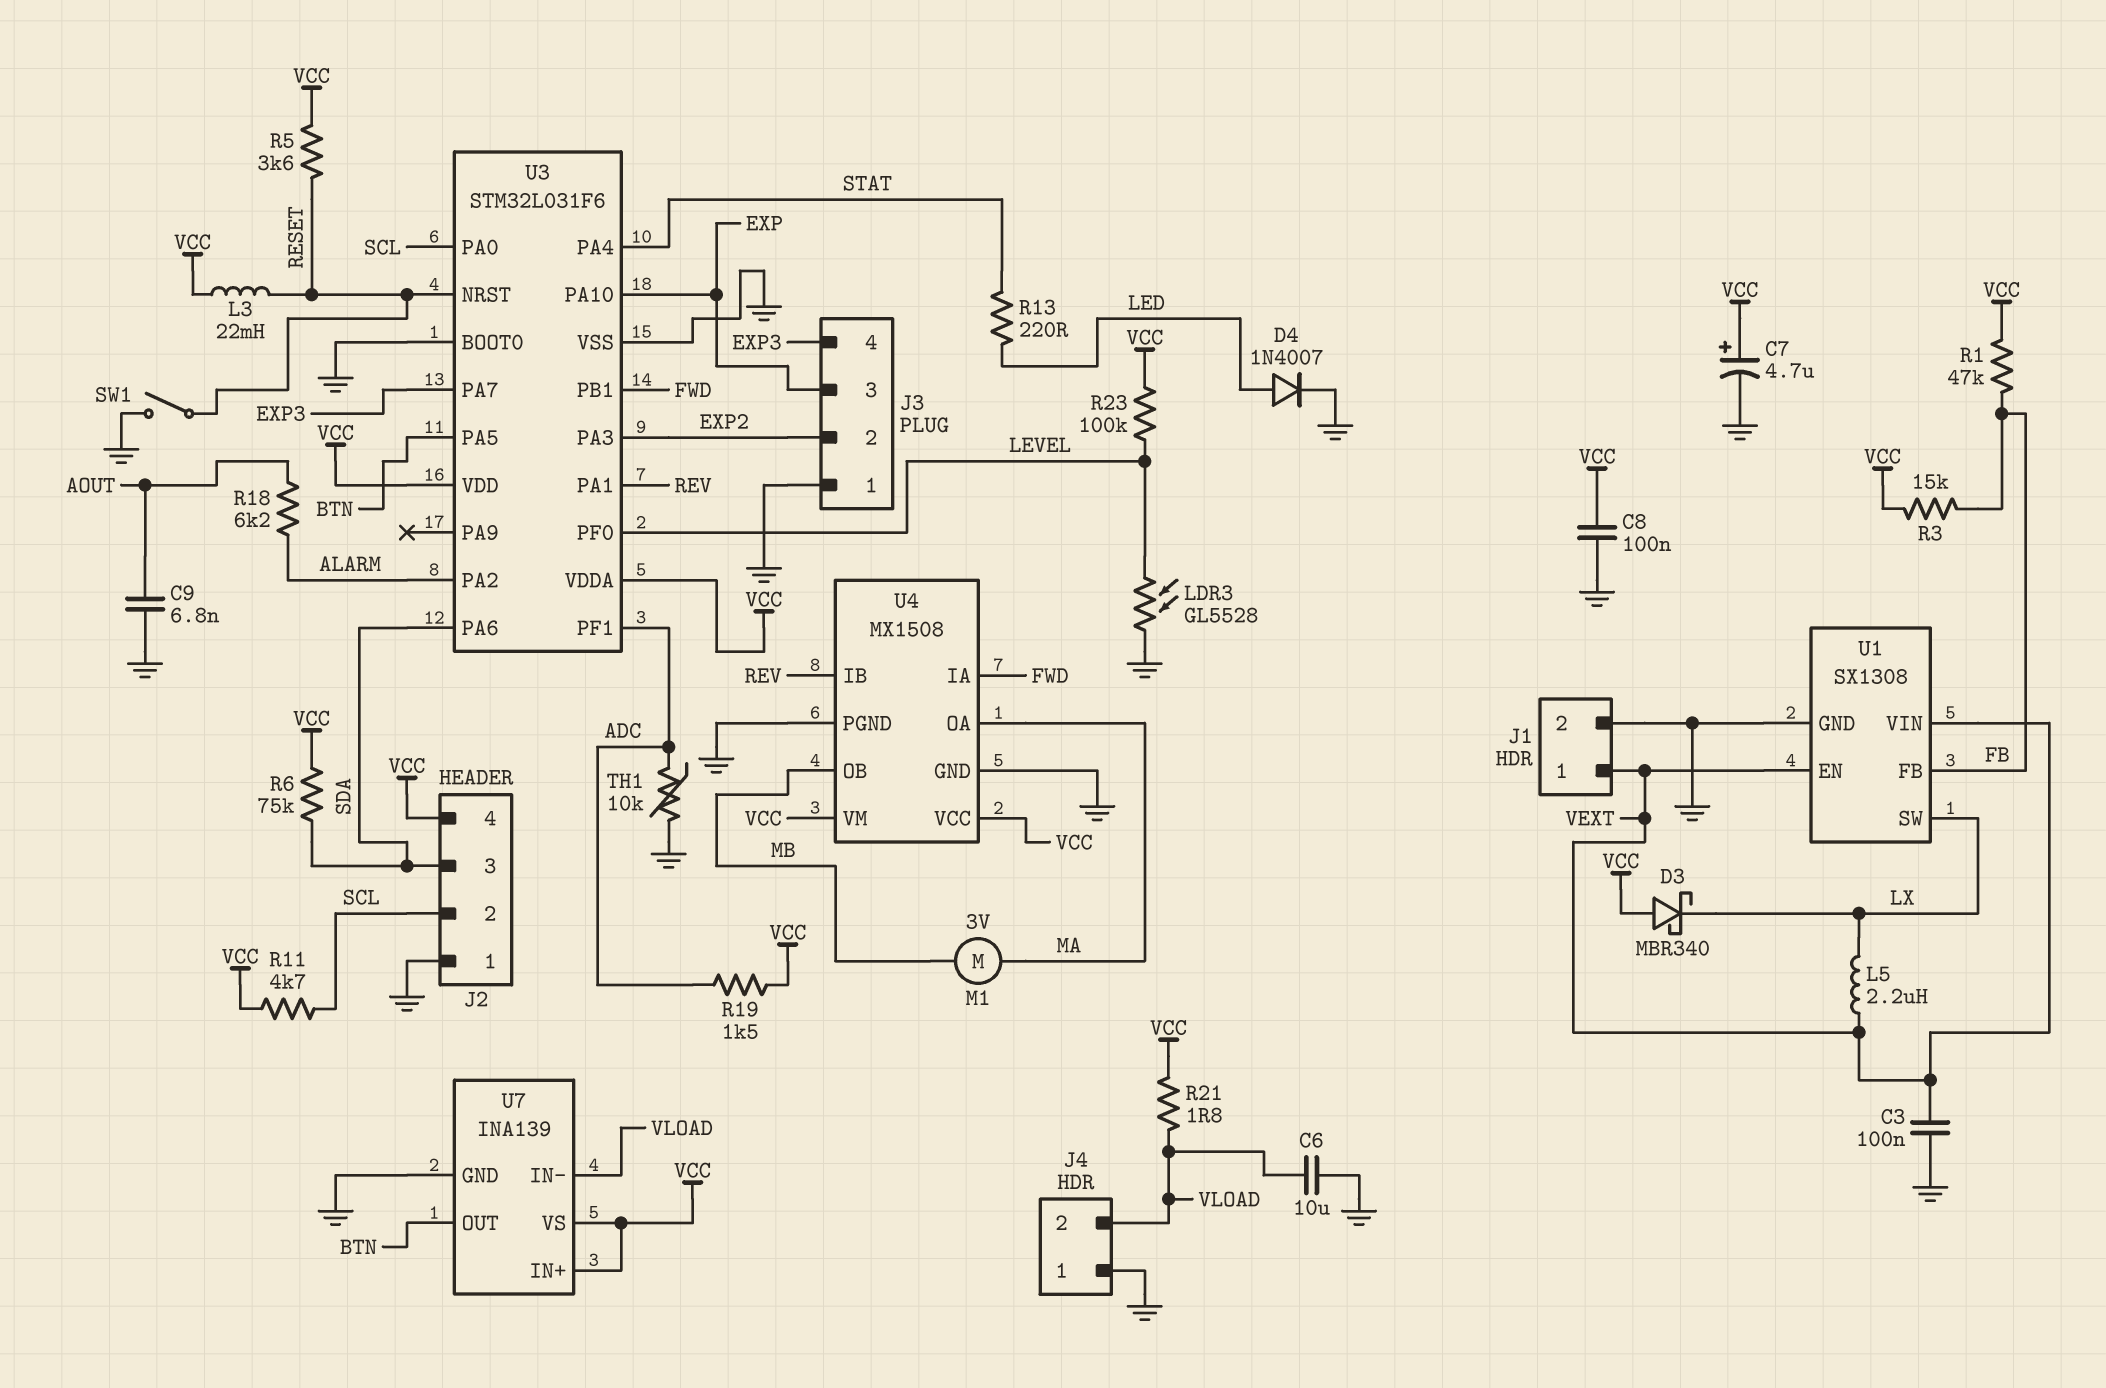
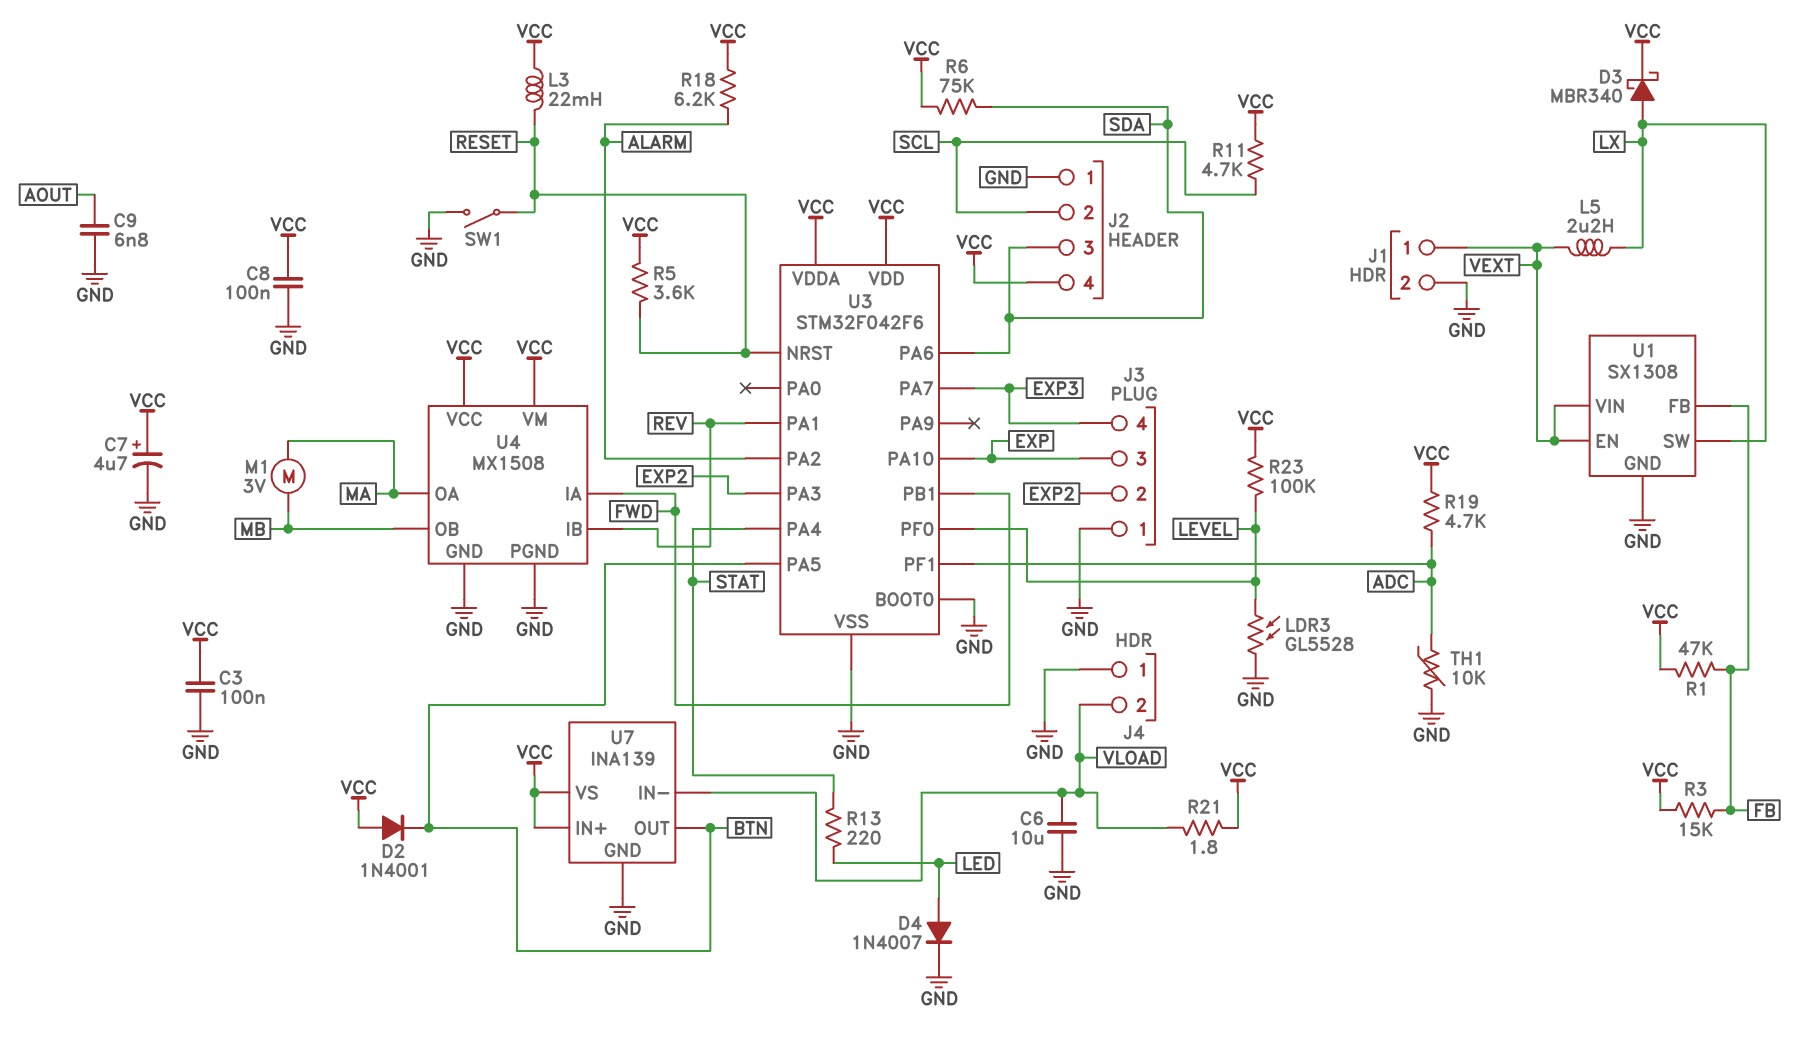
C3: 100nF (GND, VEXT) -> 100nF (GND, VCC)
D2: none -> diode 1N4001 (A VCC, K BTN)
D3: schottky MBR340 (A VCC, K LX) -> schottky MBR340 (A LX, K VCC)
R18: 6.2k (ALARM, AOUT) -> 6.2k (ALARM, VCC)
R19: 1.5k (ADC, VCC) -> 4.7k (ADC, VCC)
U3: STM32L031F6 -> STM32F042F6
U3 pin PA0: SCL -> none

